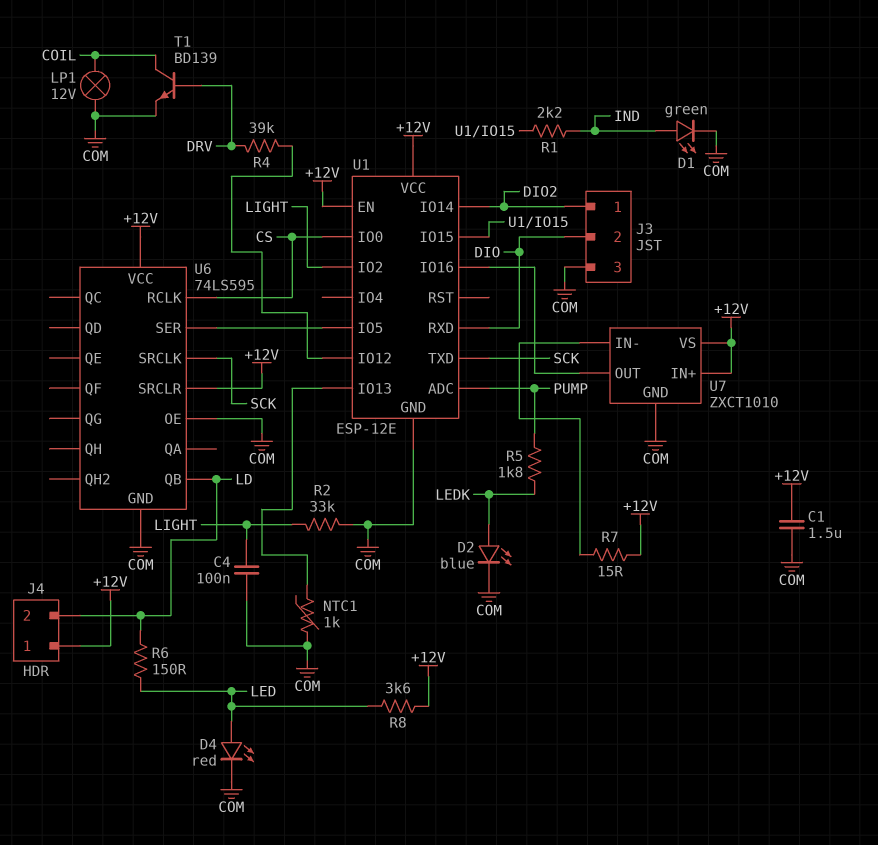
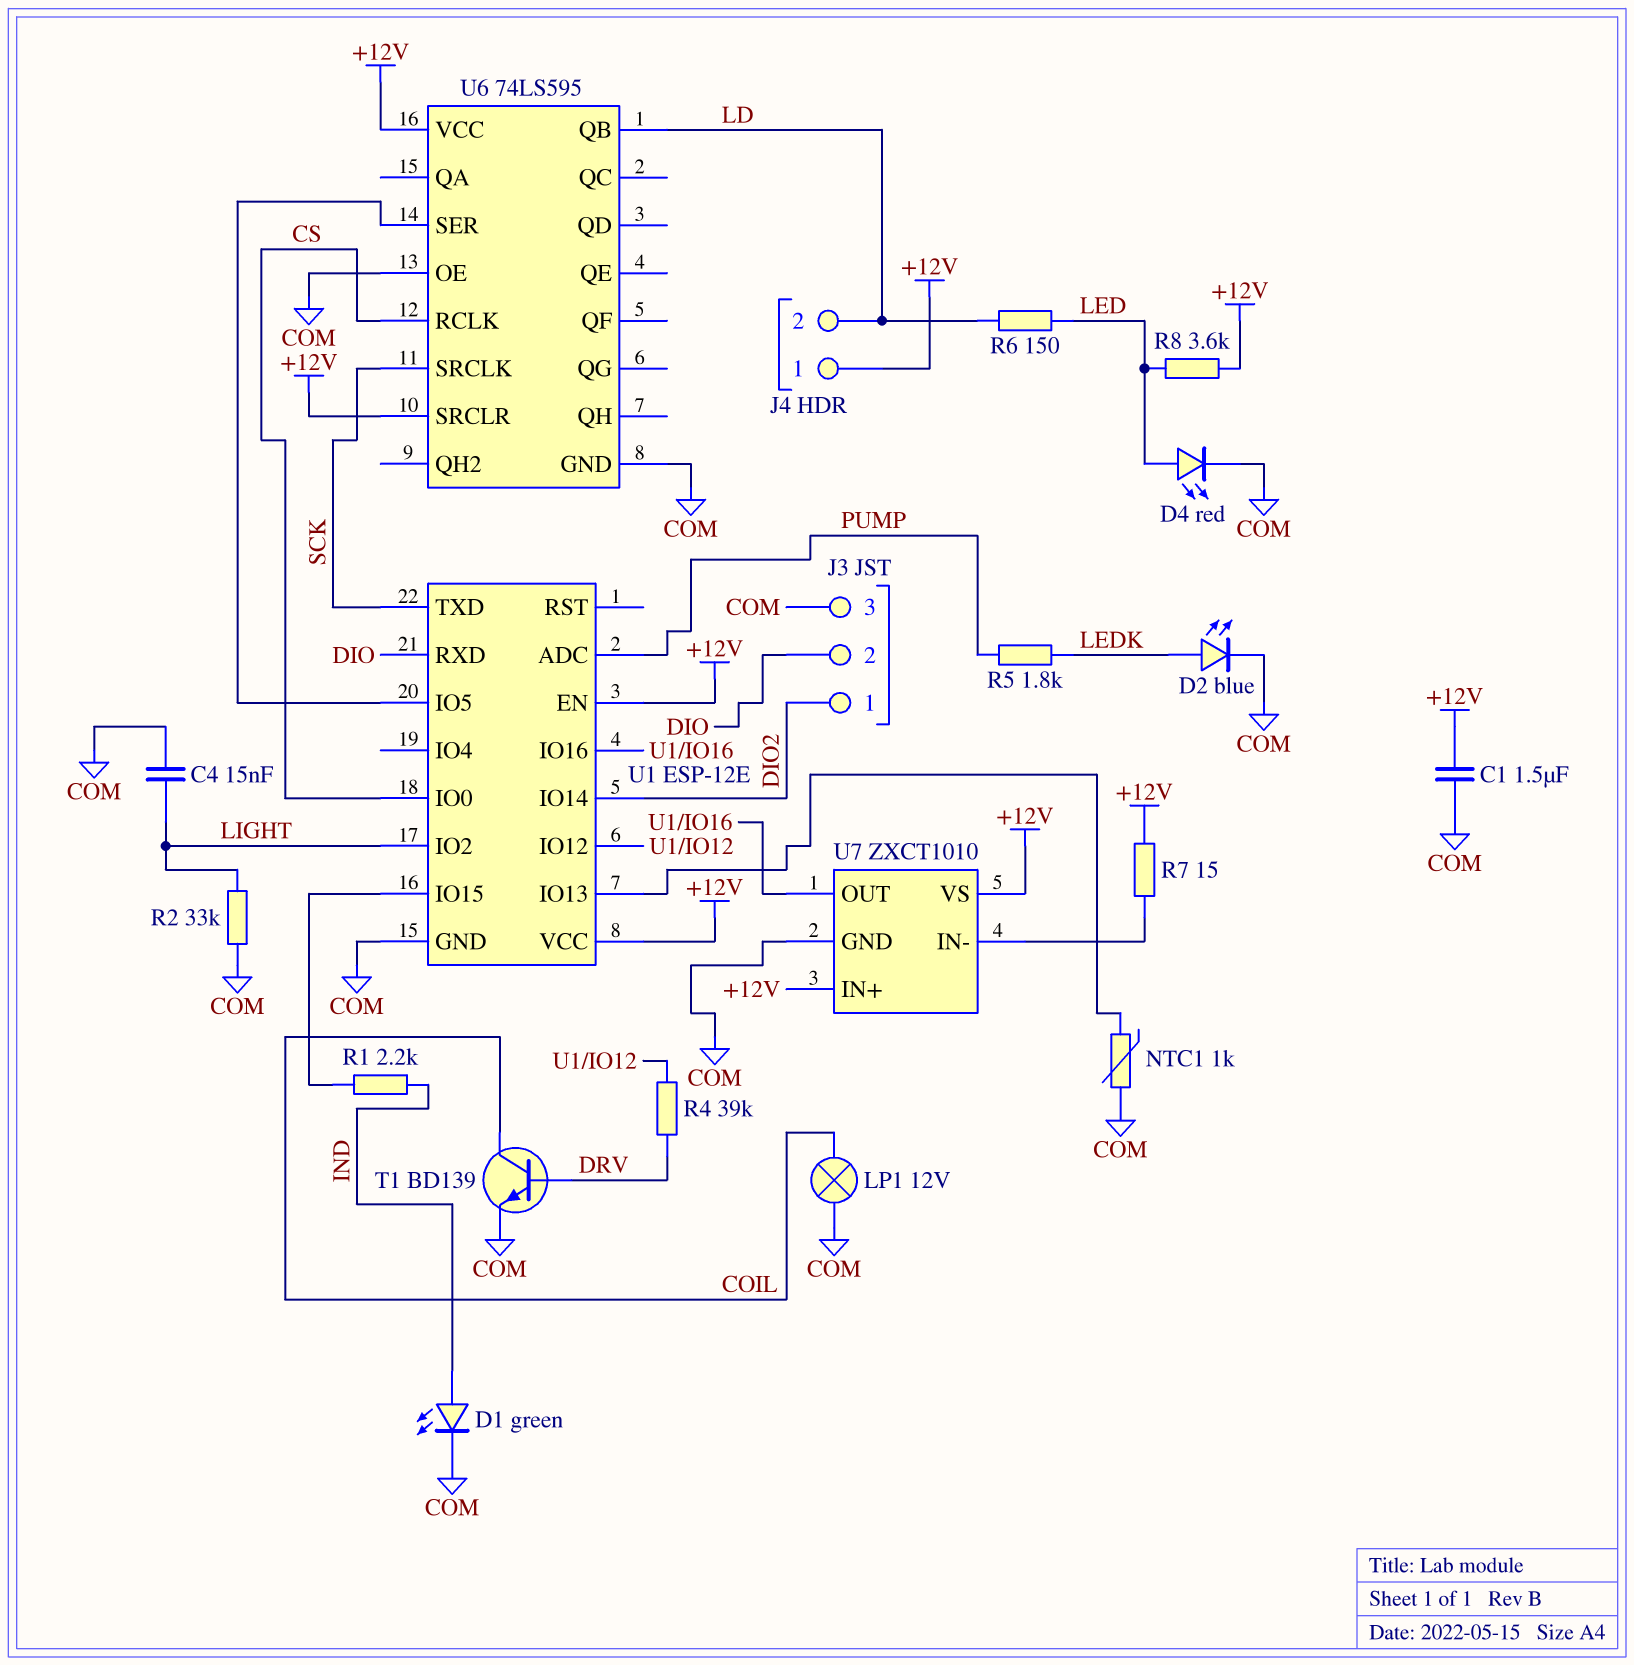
C4: 100nF (COM, LIGHT) -> 15nF (COM, LIGHT)

